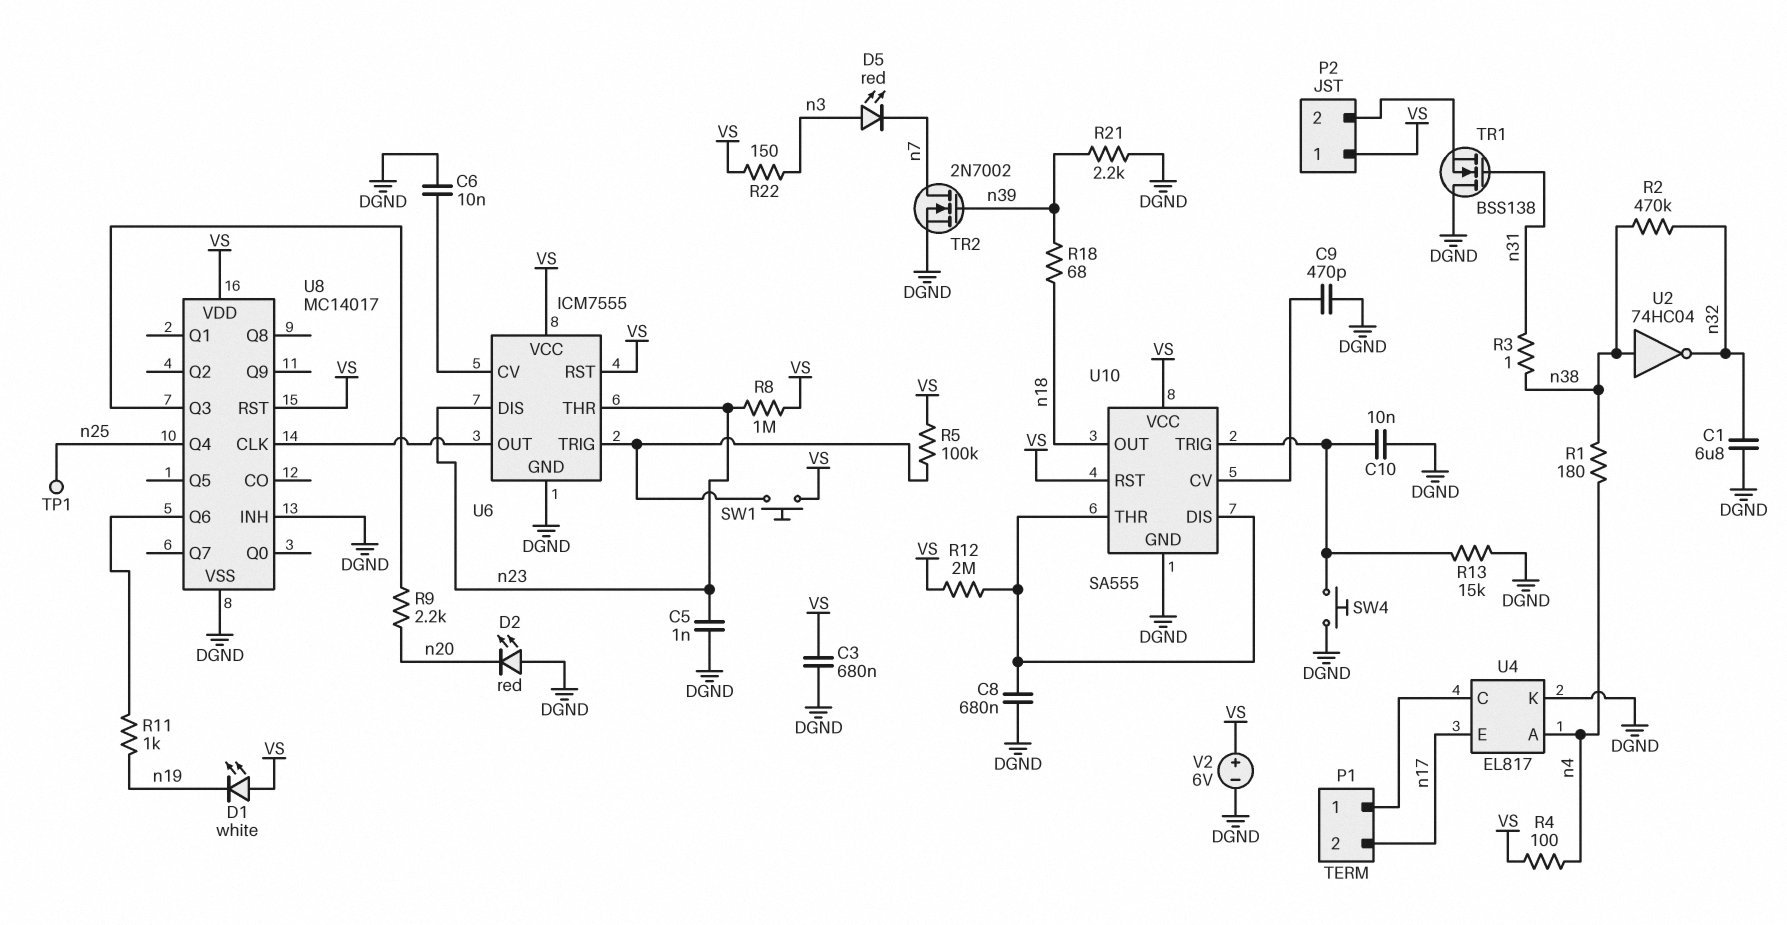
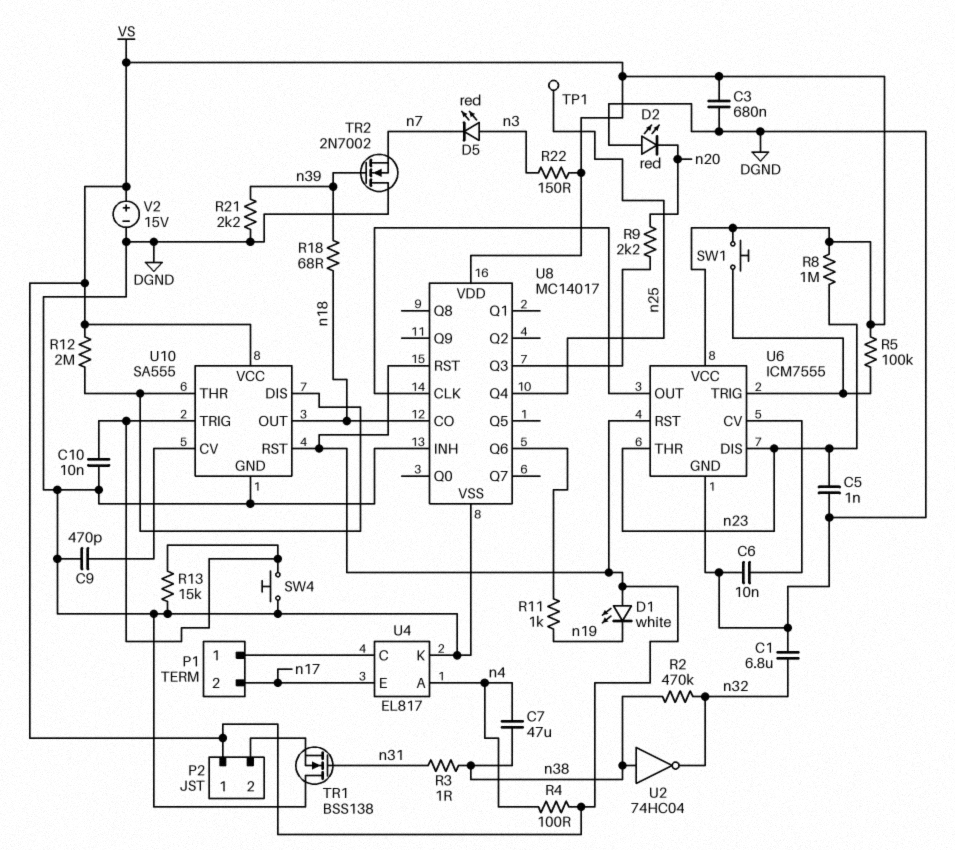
C7: none -> 47uF (n4, n38)
C8: 680nF (DGND, U10/DIS) -> none
R1: 180 (n4, n38) -> none
TR2: NMOS 2N7002 (G n39, D n7, S DGND) -> NMOS 2N7002 (G n39, D DGND, S n7)
U8 pin CO: none -> n18
V2: 6V (plus VS, minus DGND) -> 15V (plus VS, minus DGND)

